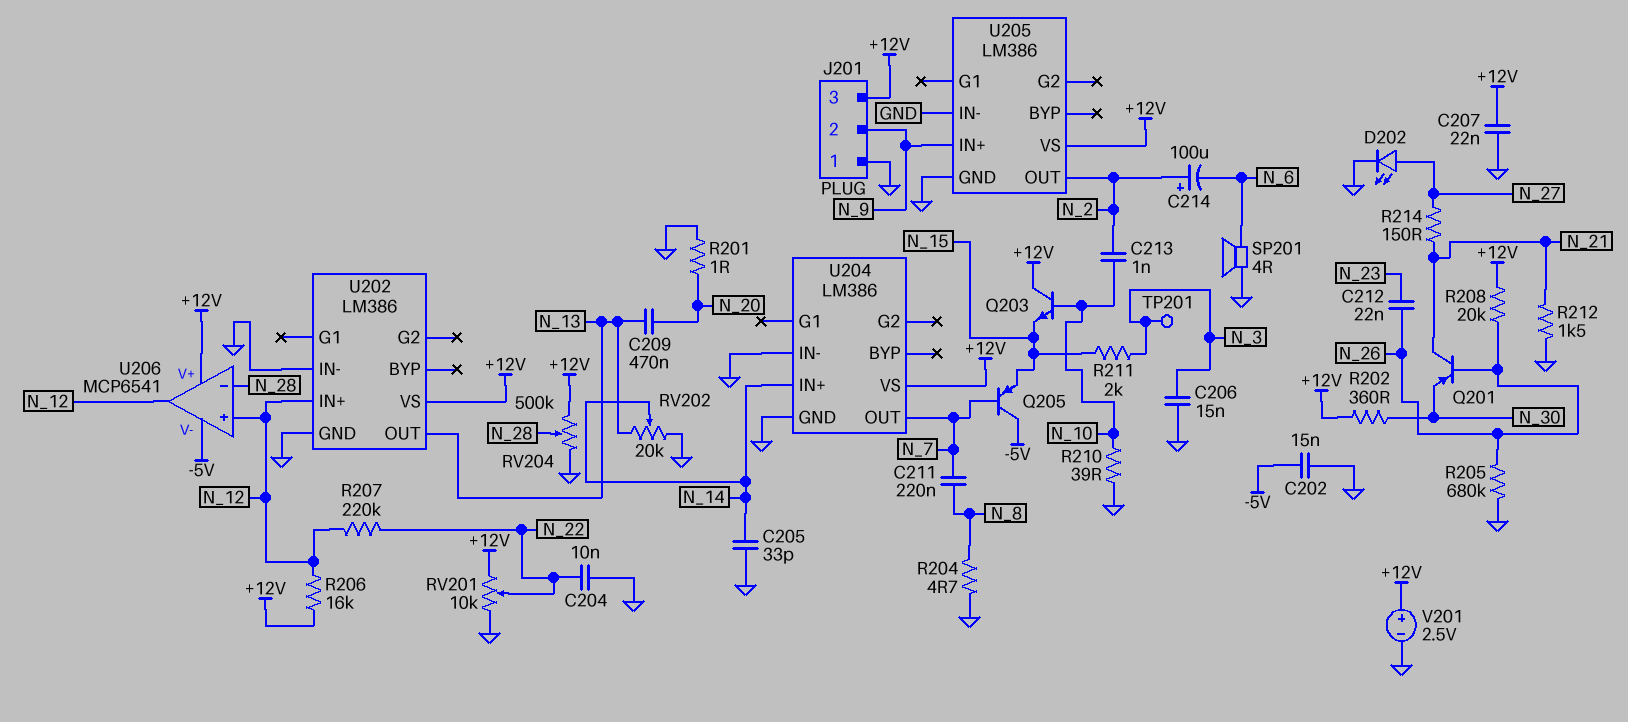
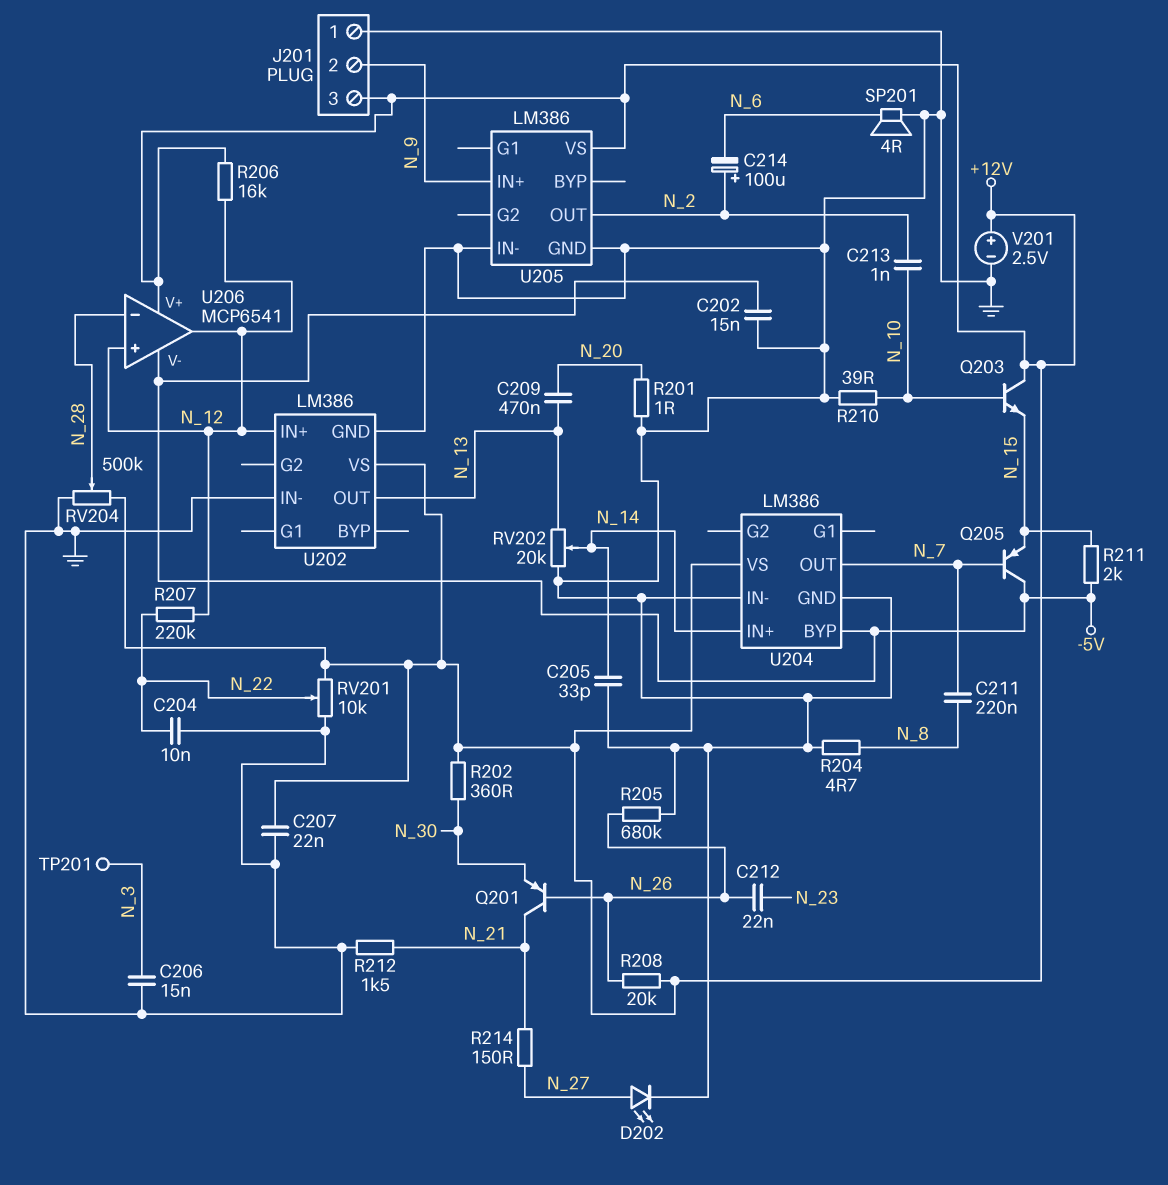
R211: 2k (N_3, N_15) -> 2k (-5V, N_15)
U204 pin BYP: none -> -5V

